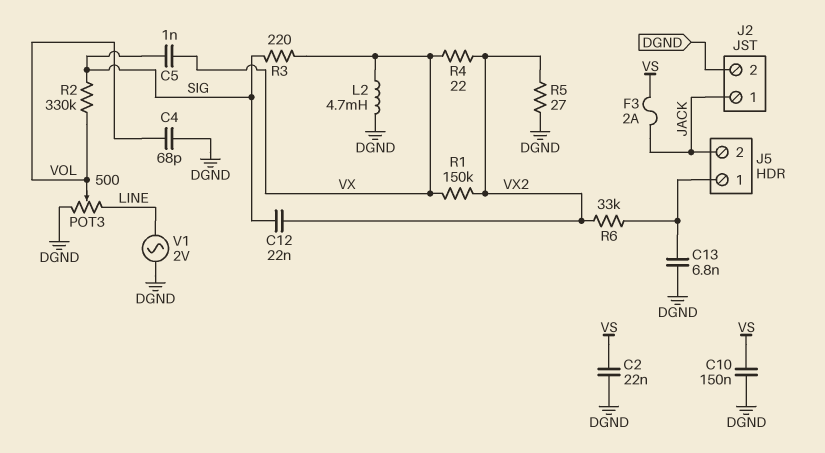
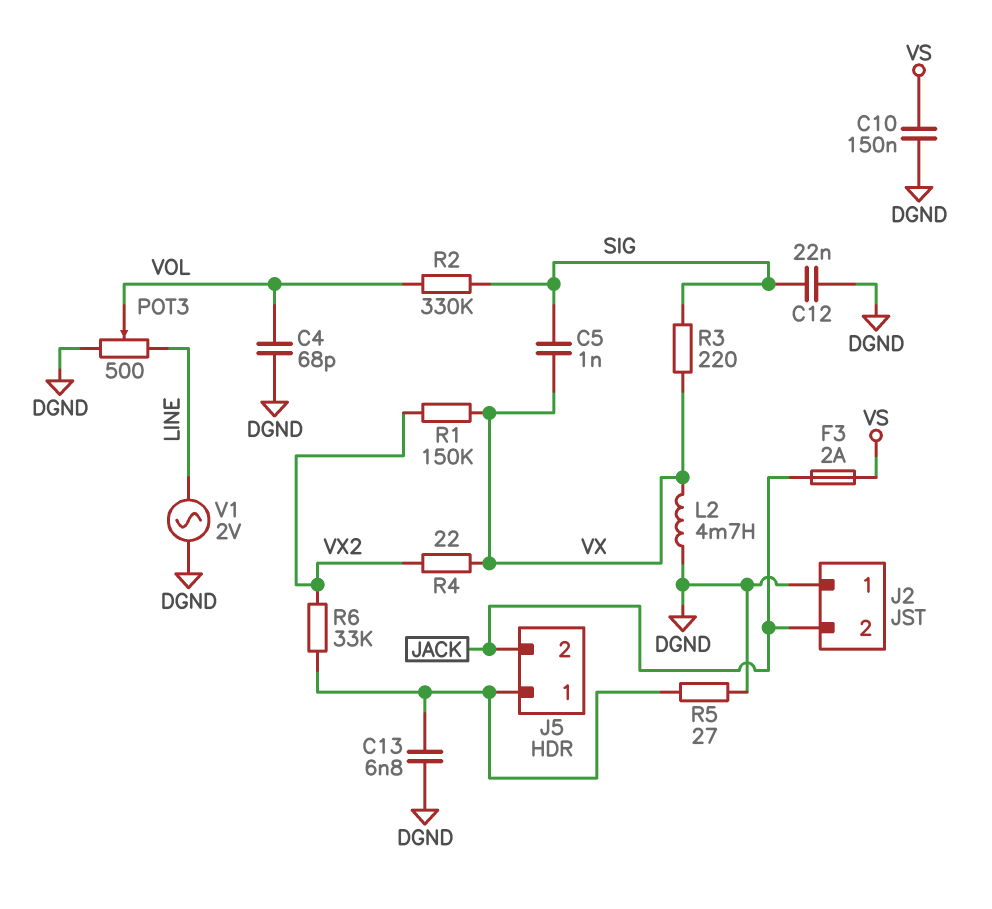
C2: 22nF (DGND, VS) -> none
C12: 22nF (SIG, VX2) -> 22nF (DGND, SIG)
J2 pin 1: JACK -> DGND
J2 pin 2: DGND -> JACK
R5: 27 (DGND, VX2) -> 27 (DGND, J5/1)

